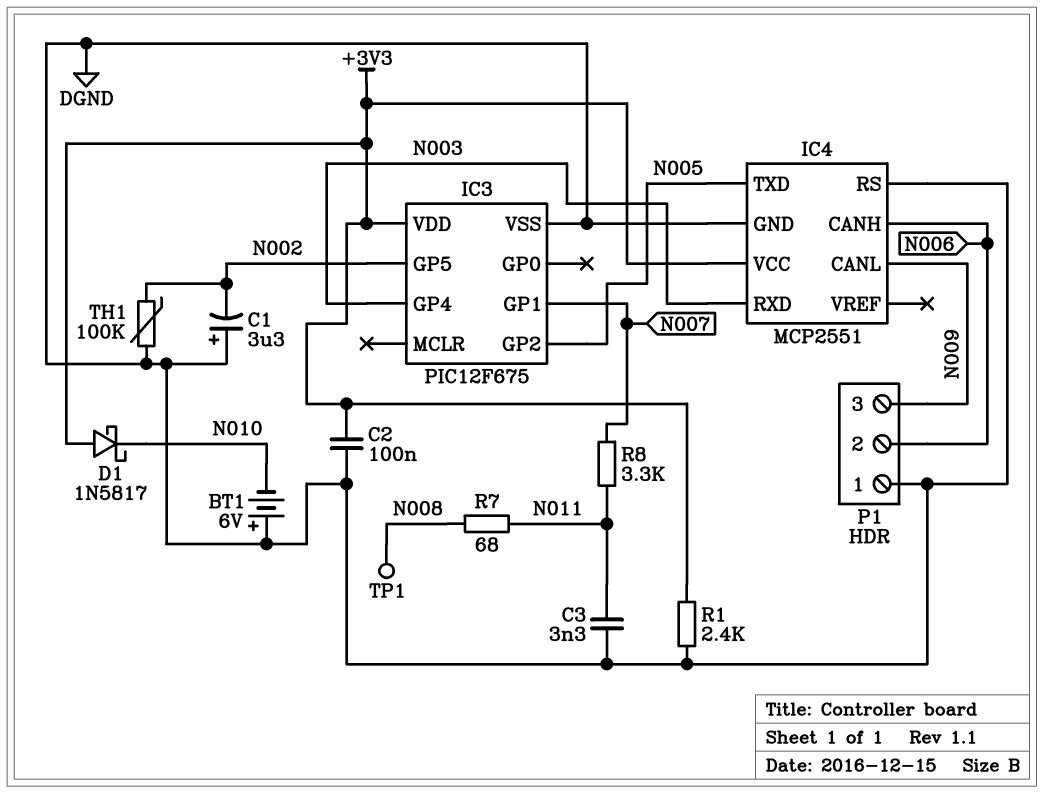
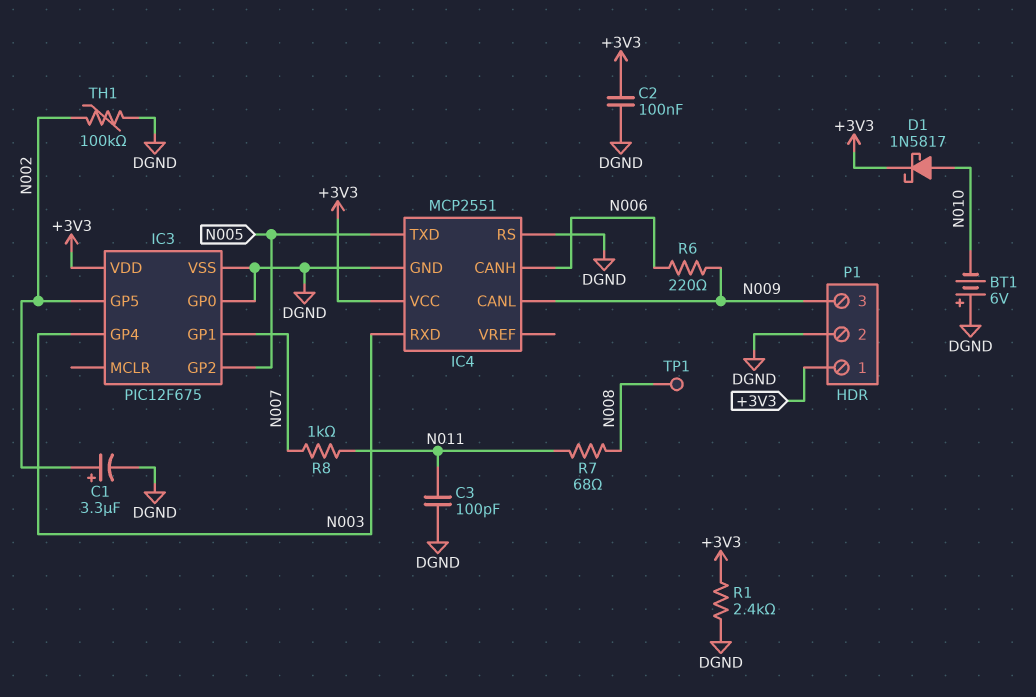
C1: 3.3uF (plus DGND, minus N002) -> 3.3uF (plus N002, minus DGND)
C3: 3.3nF (DGND, N011) -> 100pF (DGND, N011)
D1: schottky 1N5817 (A +3V3, K N010) -> schottky 1N5817 (A N010, K +3V3)
IC3 pin GP0: none -> DGND
P1 pin 1: DGND -> +3V3
P1 pin 2: N006 -> DGND
R6: none -> 220 (N006, N009)
R8: 3.3k (N007, N011) -> 1k (N007, N011)

